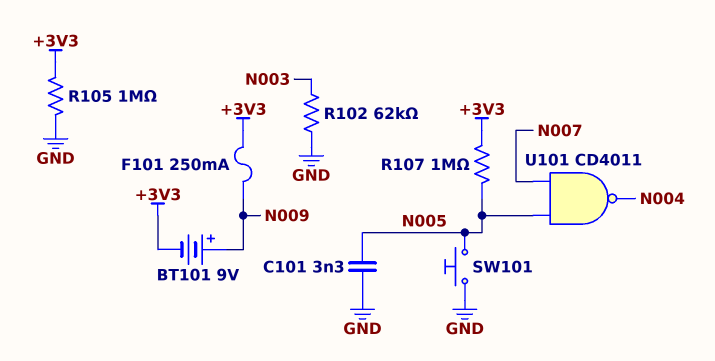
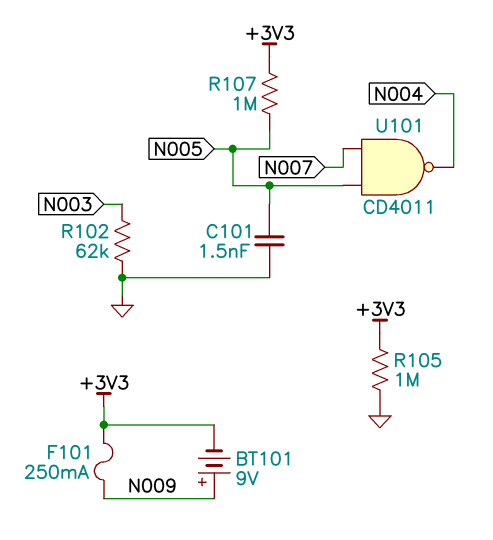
C101: 3.3nF (GND, N005) -> 1.5nF (GND, N005)
SW101: button (GND, N005) -> none

